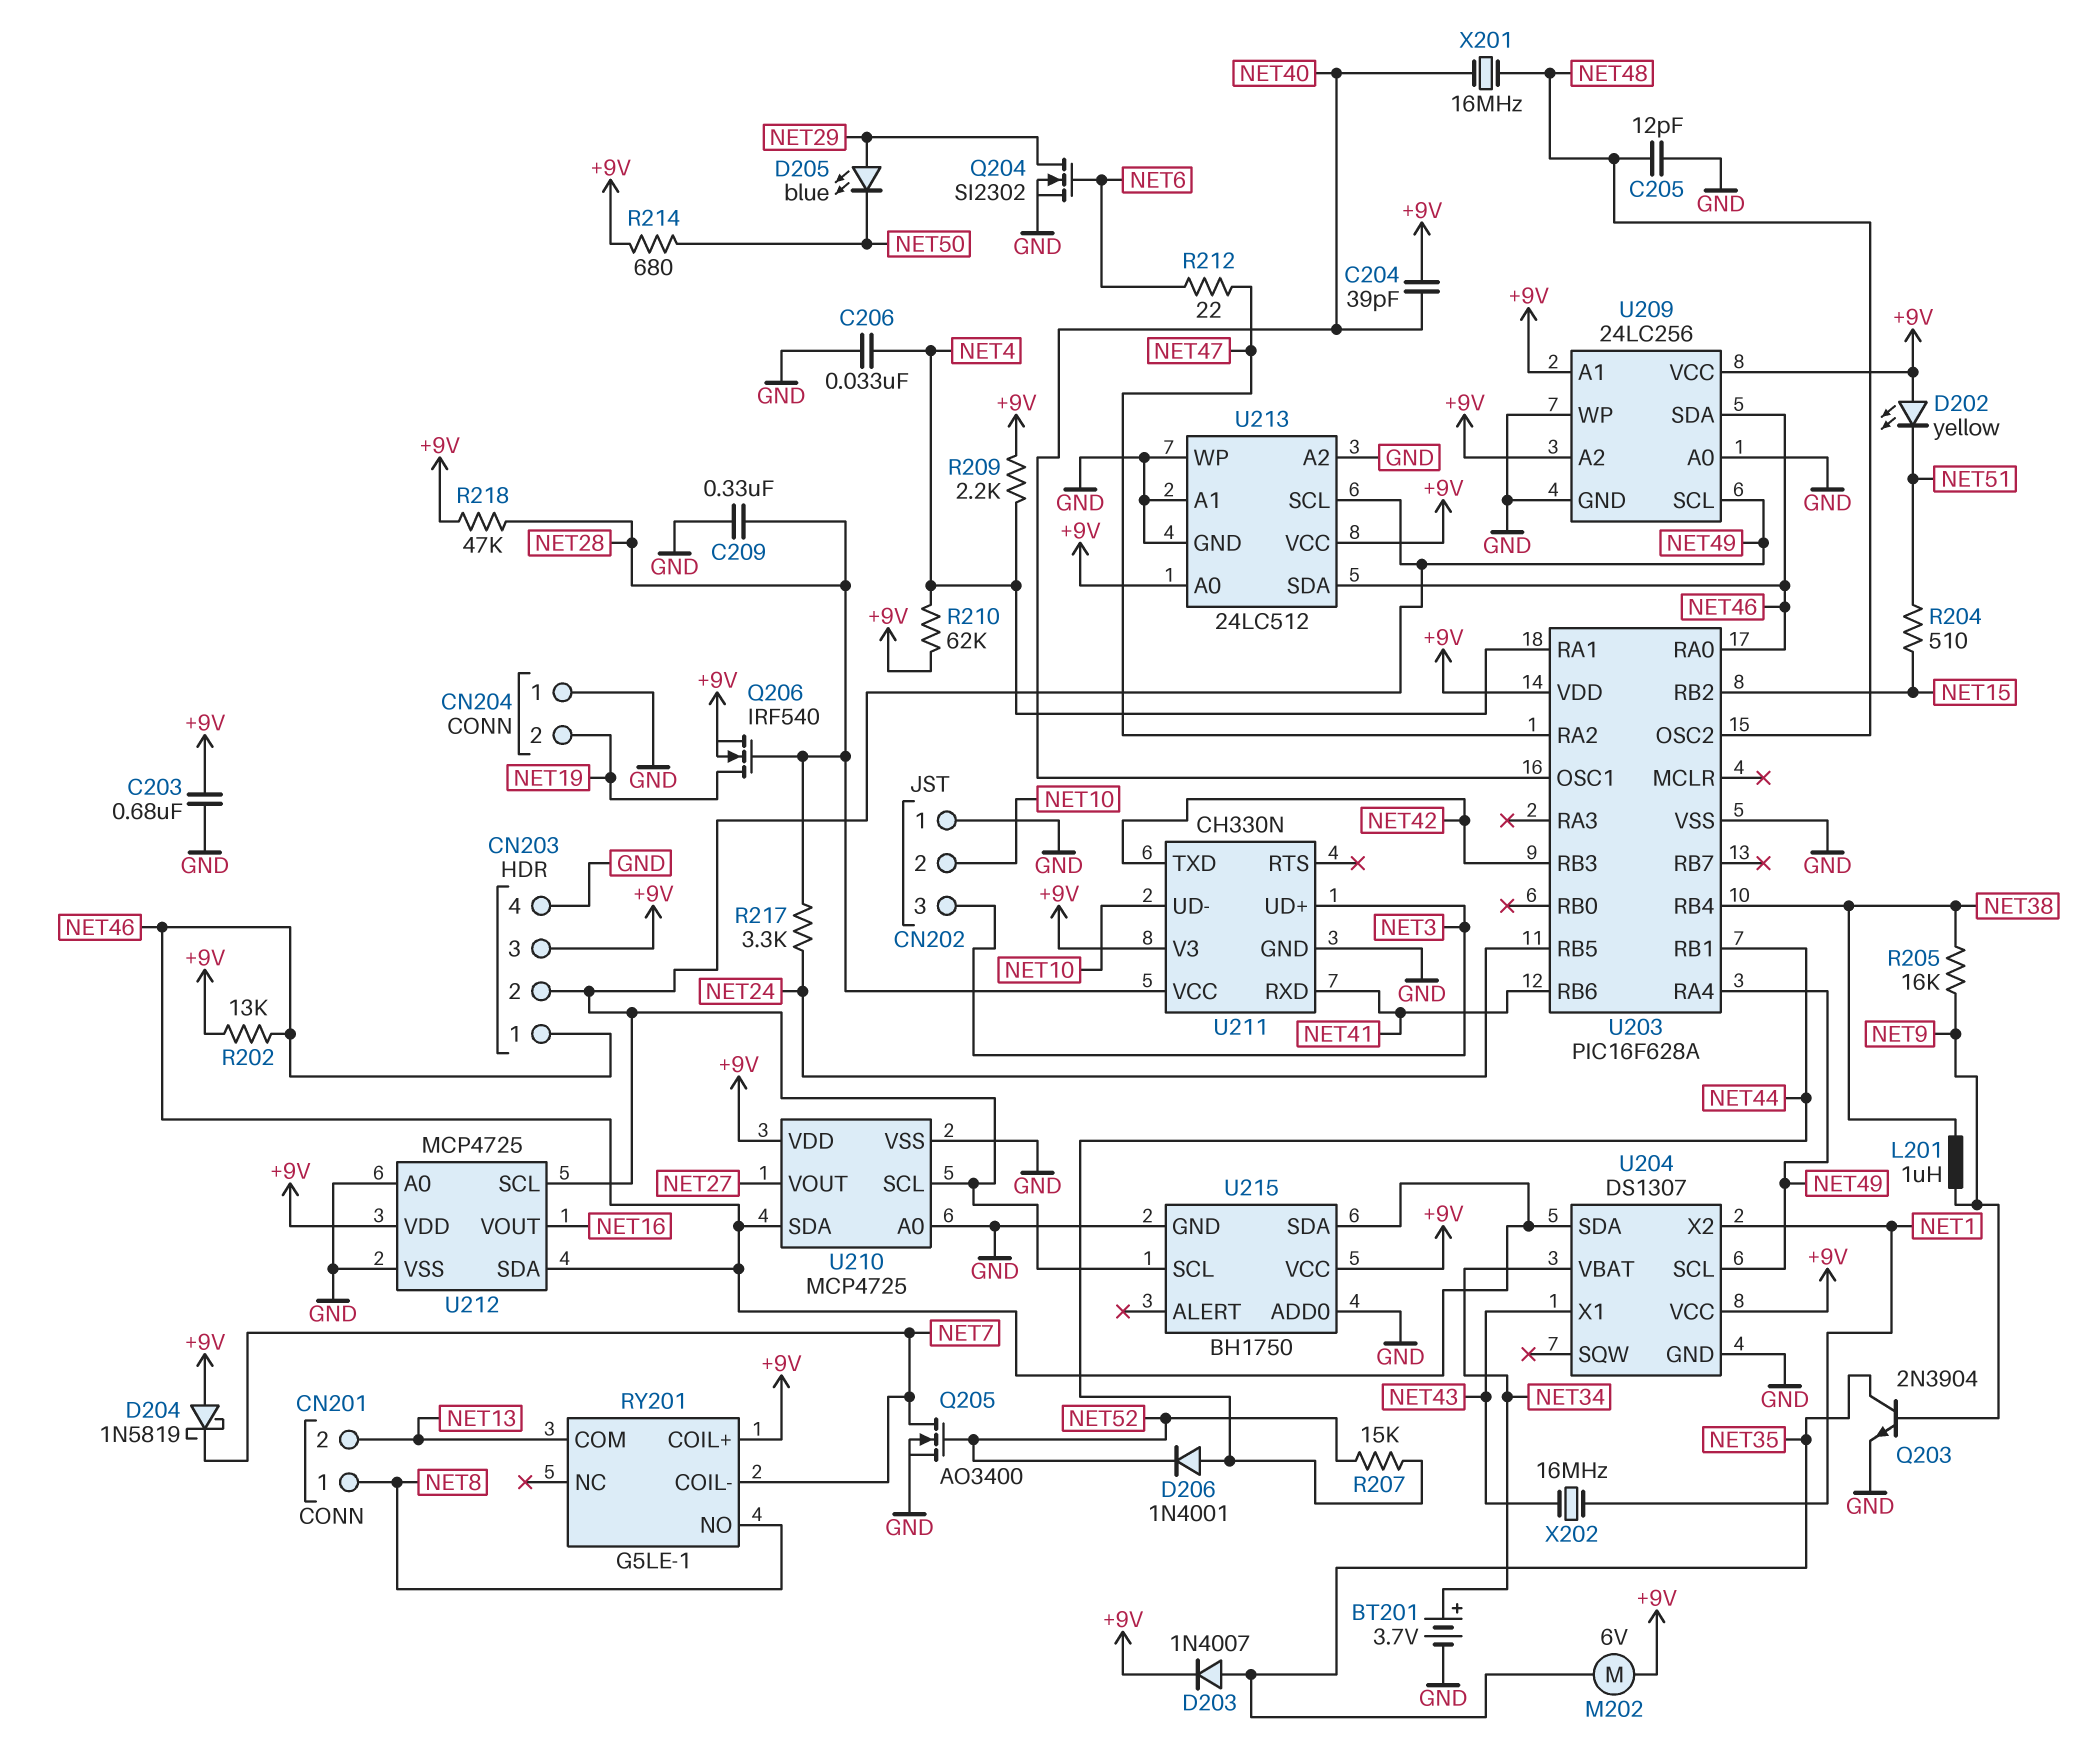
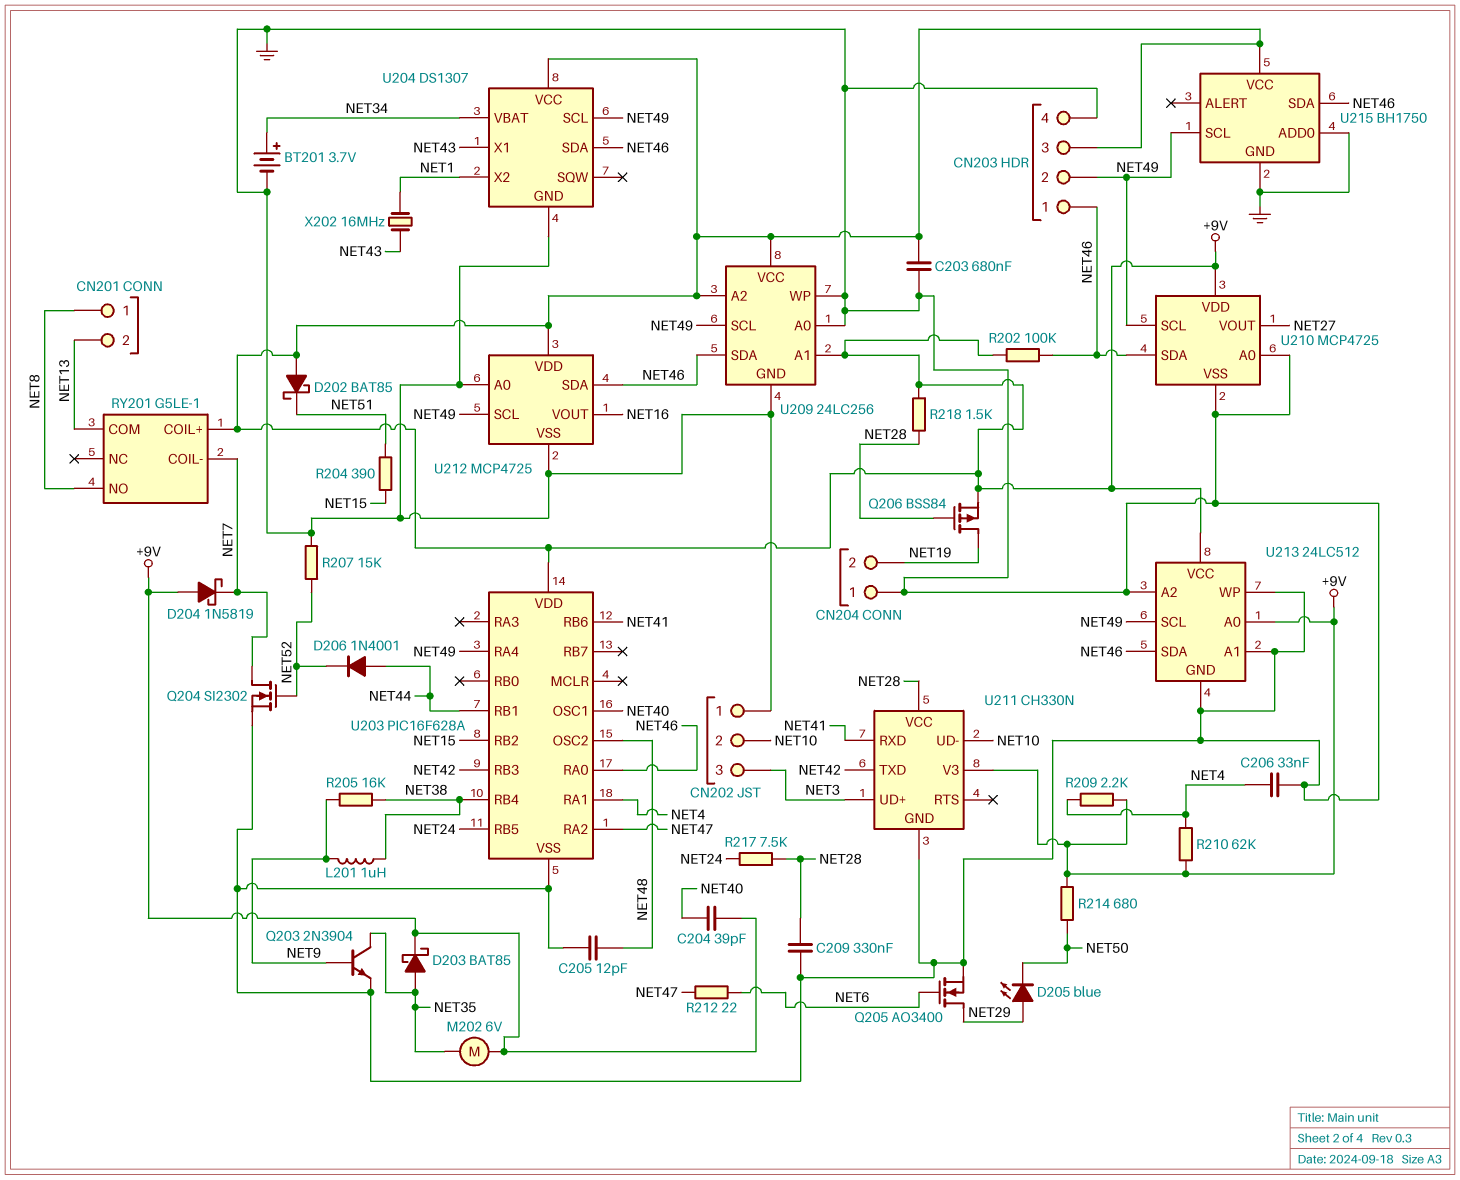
D202: LED yellow (A +9V, K NET51) -> schottky BAT85 (A +9V, K NET51)
D203: diode 1N4007 (A NET35, K +9V) -> schottky BAT85 (A NET35, K +9V)
Q204: NMOS SI2302 (G NET6, D NET29, S GND) -> NMOS SI2302 (G NET52, D NET7, S GND)
Q205: NMOS AO3400 (G NET52, D NET7, S GND) -> NMOS AO3400 (G NET6, D NET29, S GND)
Q206: NMOS IRF540 (G NET28, D NET19, S +9V) -> PMOS BSS84 (G NET28, D NET19, S +9V)
R202: 13k (+9V, NET46) -> 100k (+9V, NET46)
R204: 510 (NET15, NET51) -> 390 (NET15, NET51)
R207: 15k (NET44, NET52) -> 15k (GND, NET52)
R217: 3.3k (NET24, NET28) -> 7.5k (NET24, NET28)
R218: 47k (+9V, NET28) -> 1.5k (+9V, NET28)
X201: 16MHz (NET40, NET48) -> none

